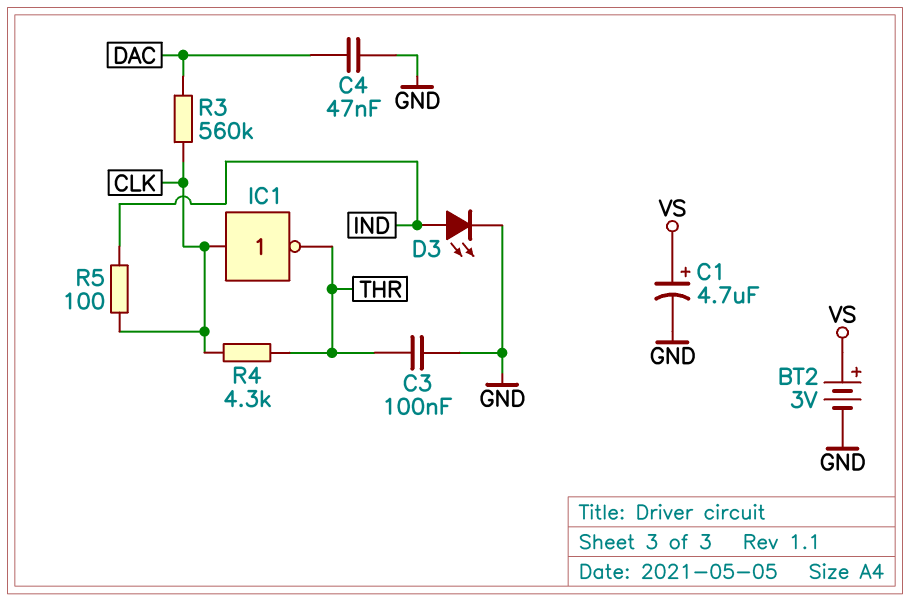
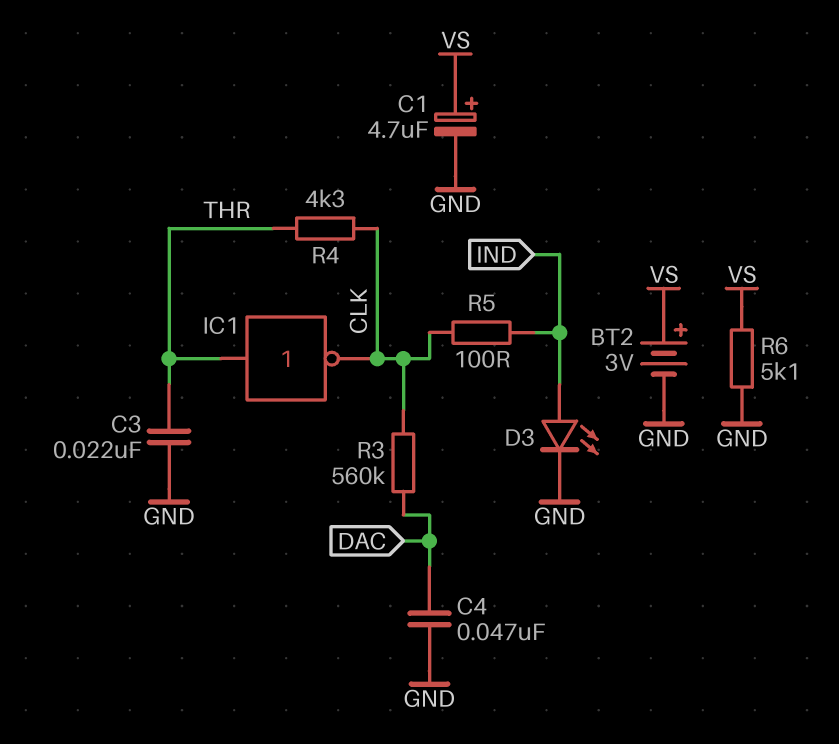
C3: 100nF (GND, THR) -> 22nF (GND, THR)
IC1: NOT (in CLK, out THR) -> NOT (in THR, out CLK)
R6: none -> 5.1k (GND, VS)

